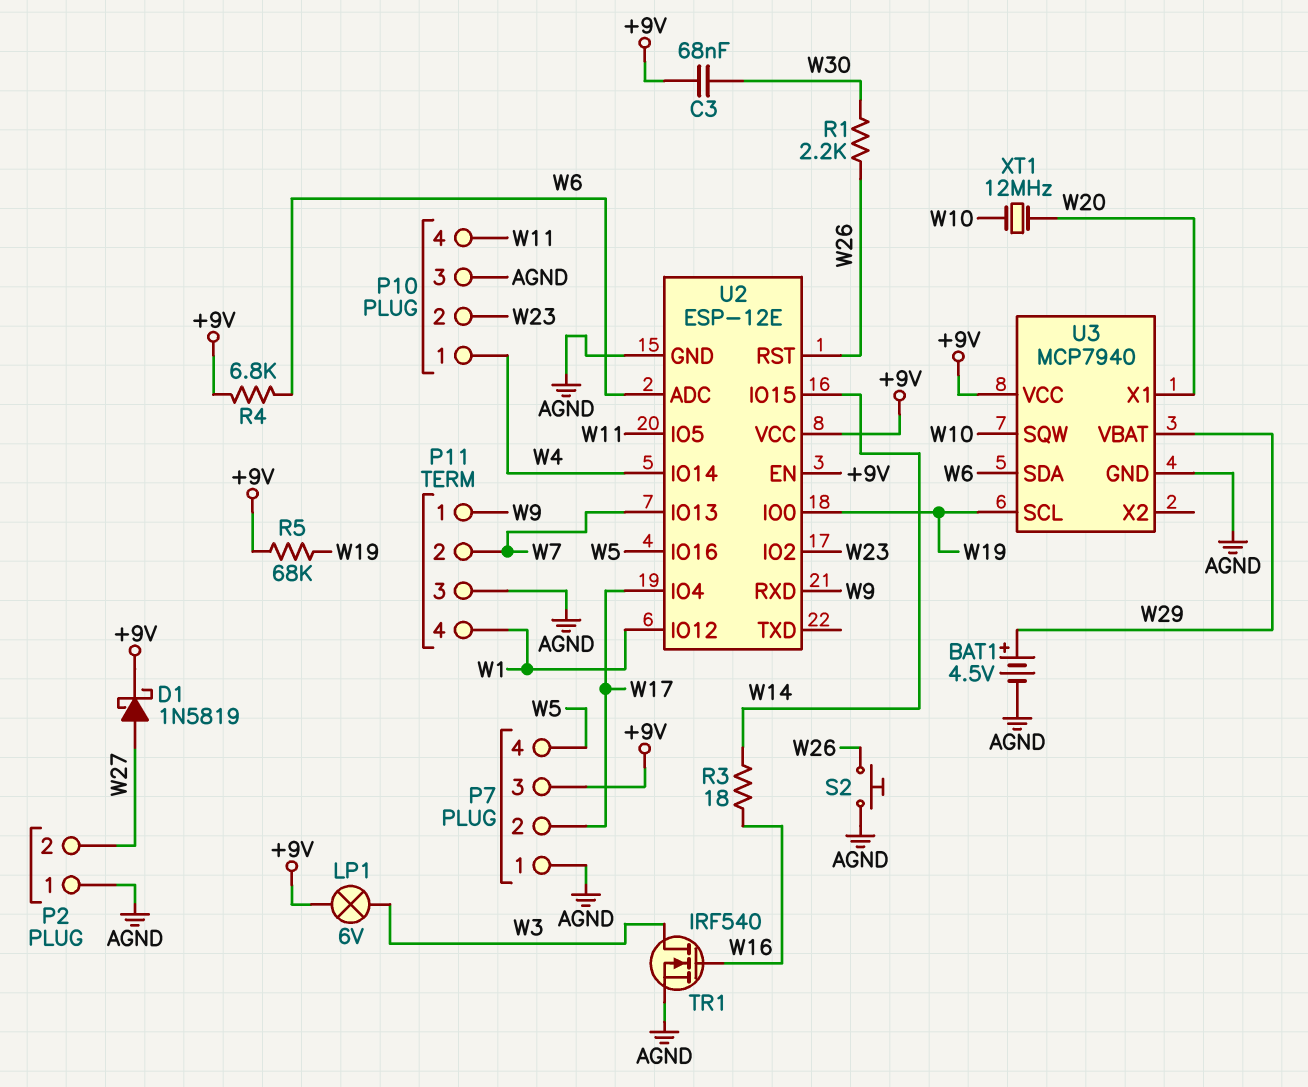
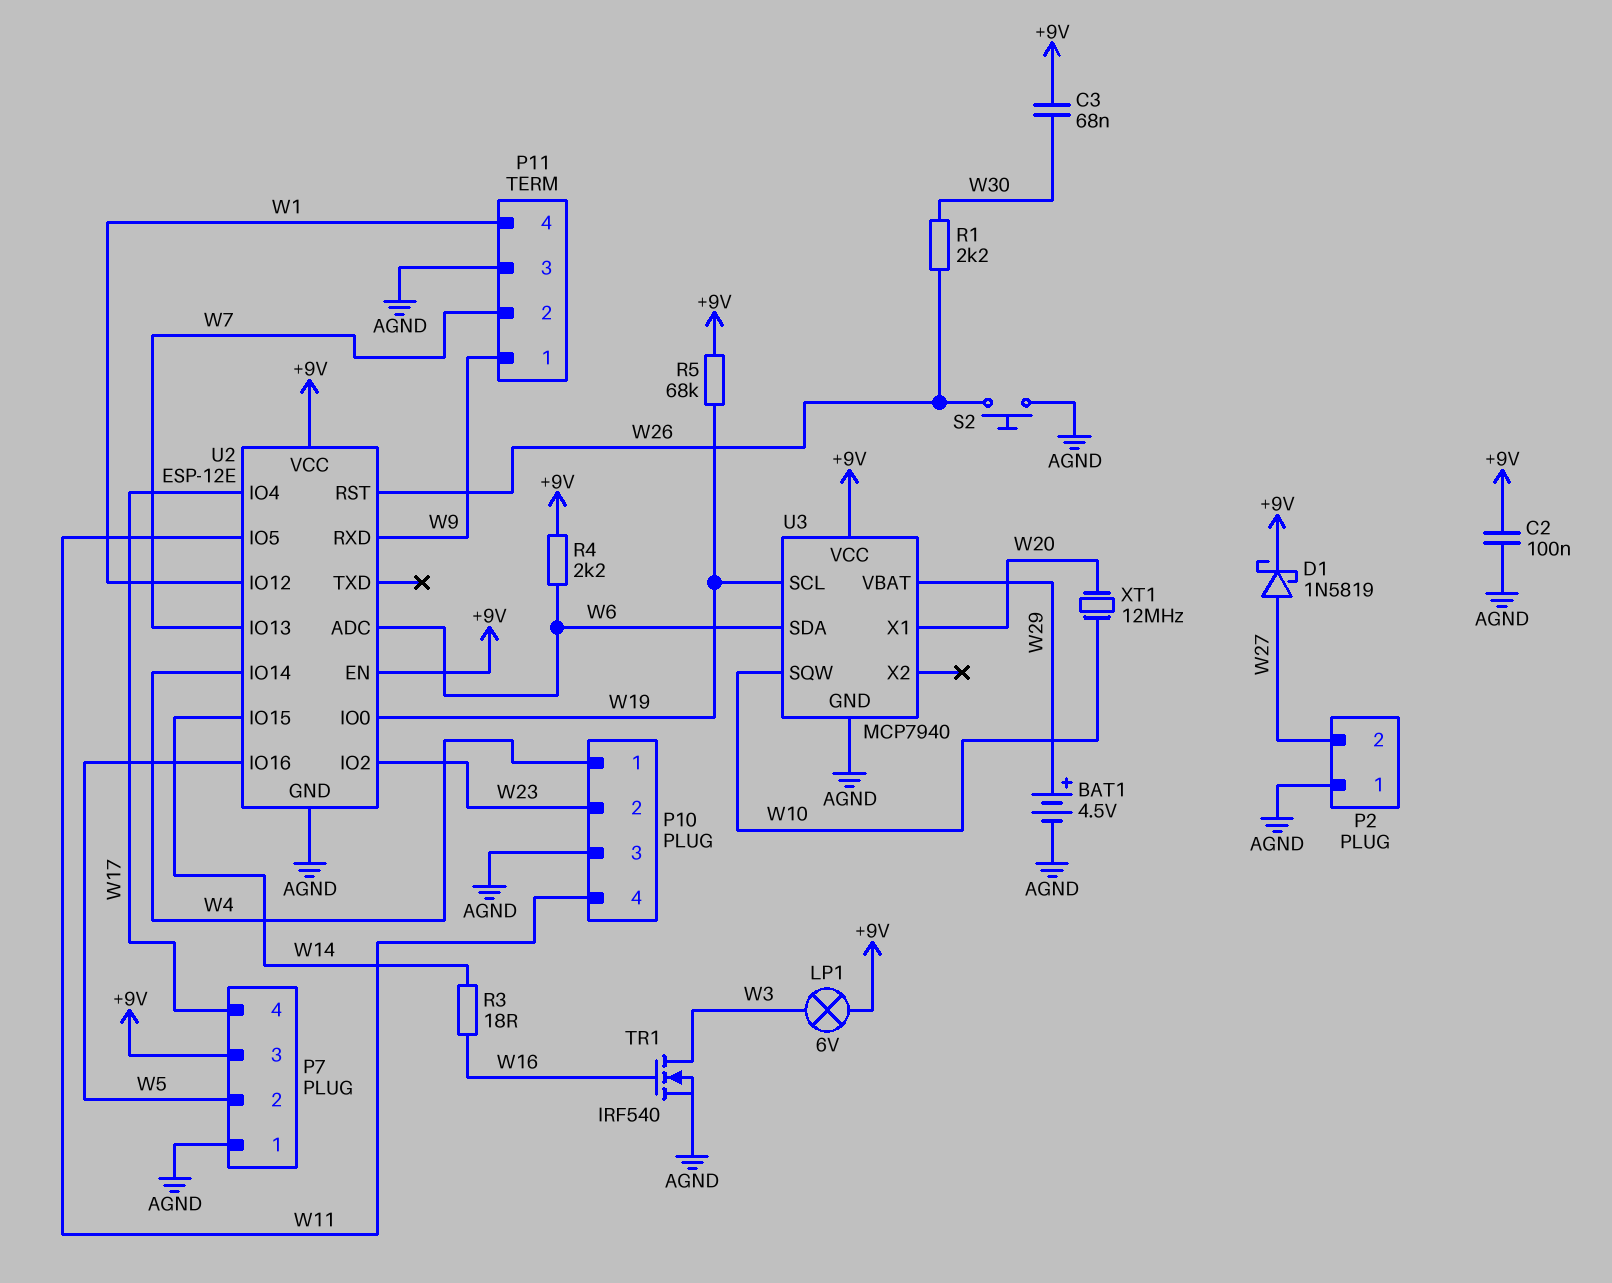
C2: none -> 100nF (+9V, AGND)
P7 pin 2: W17 -> W5
P7 pin 4: W5 -> W17
R4: 6.8k (+9V, W6) -> 2.2k (+9V, W6)

